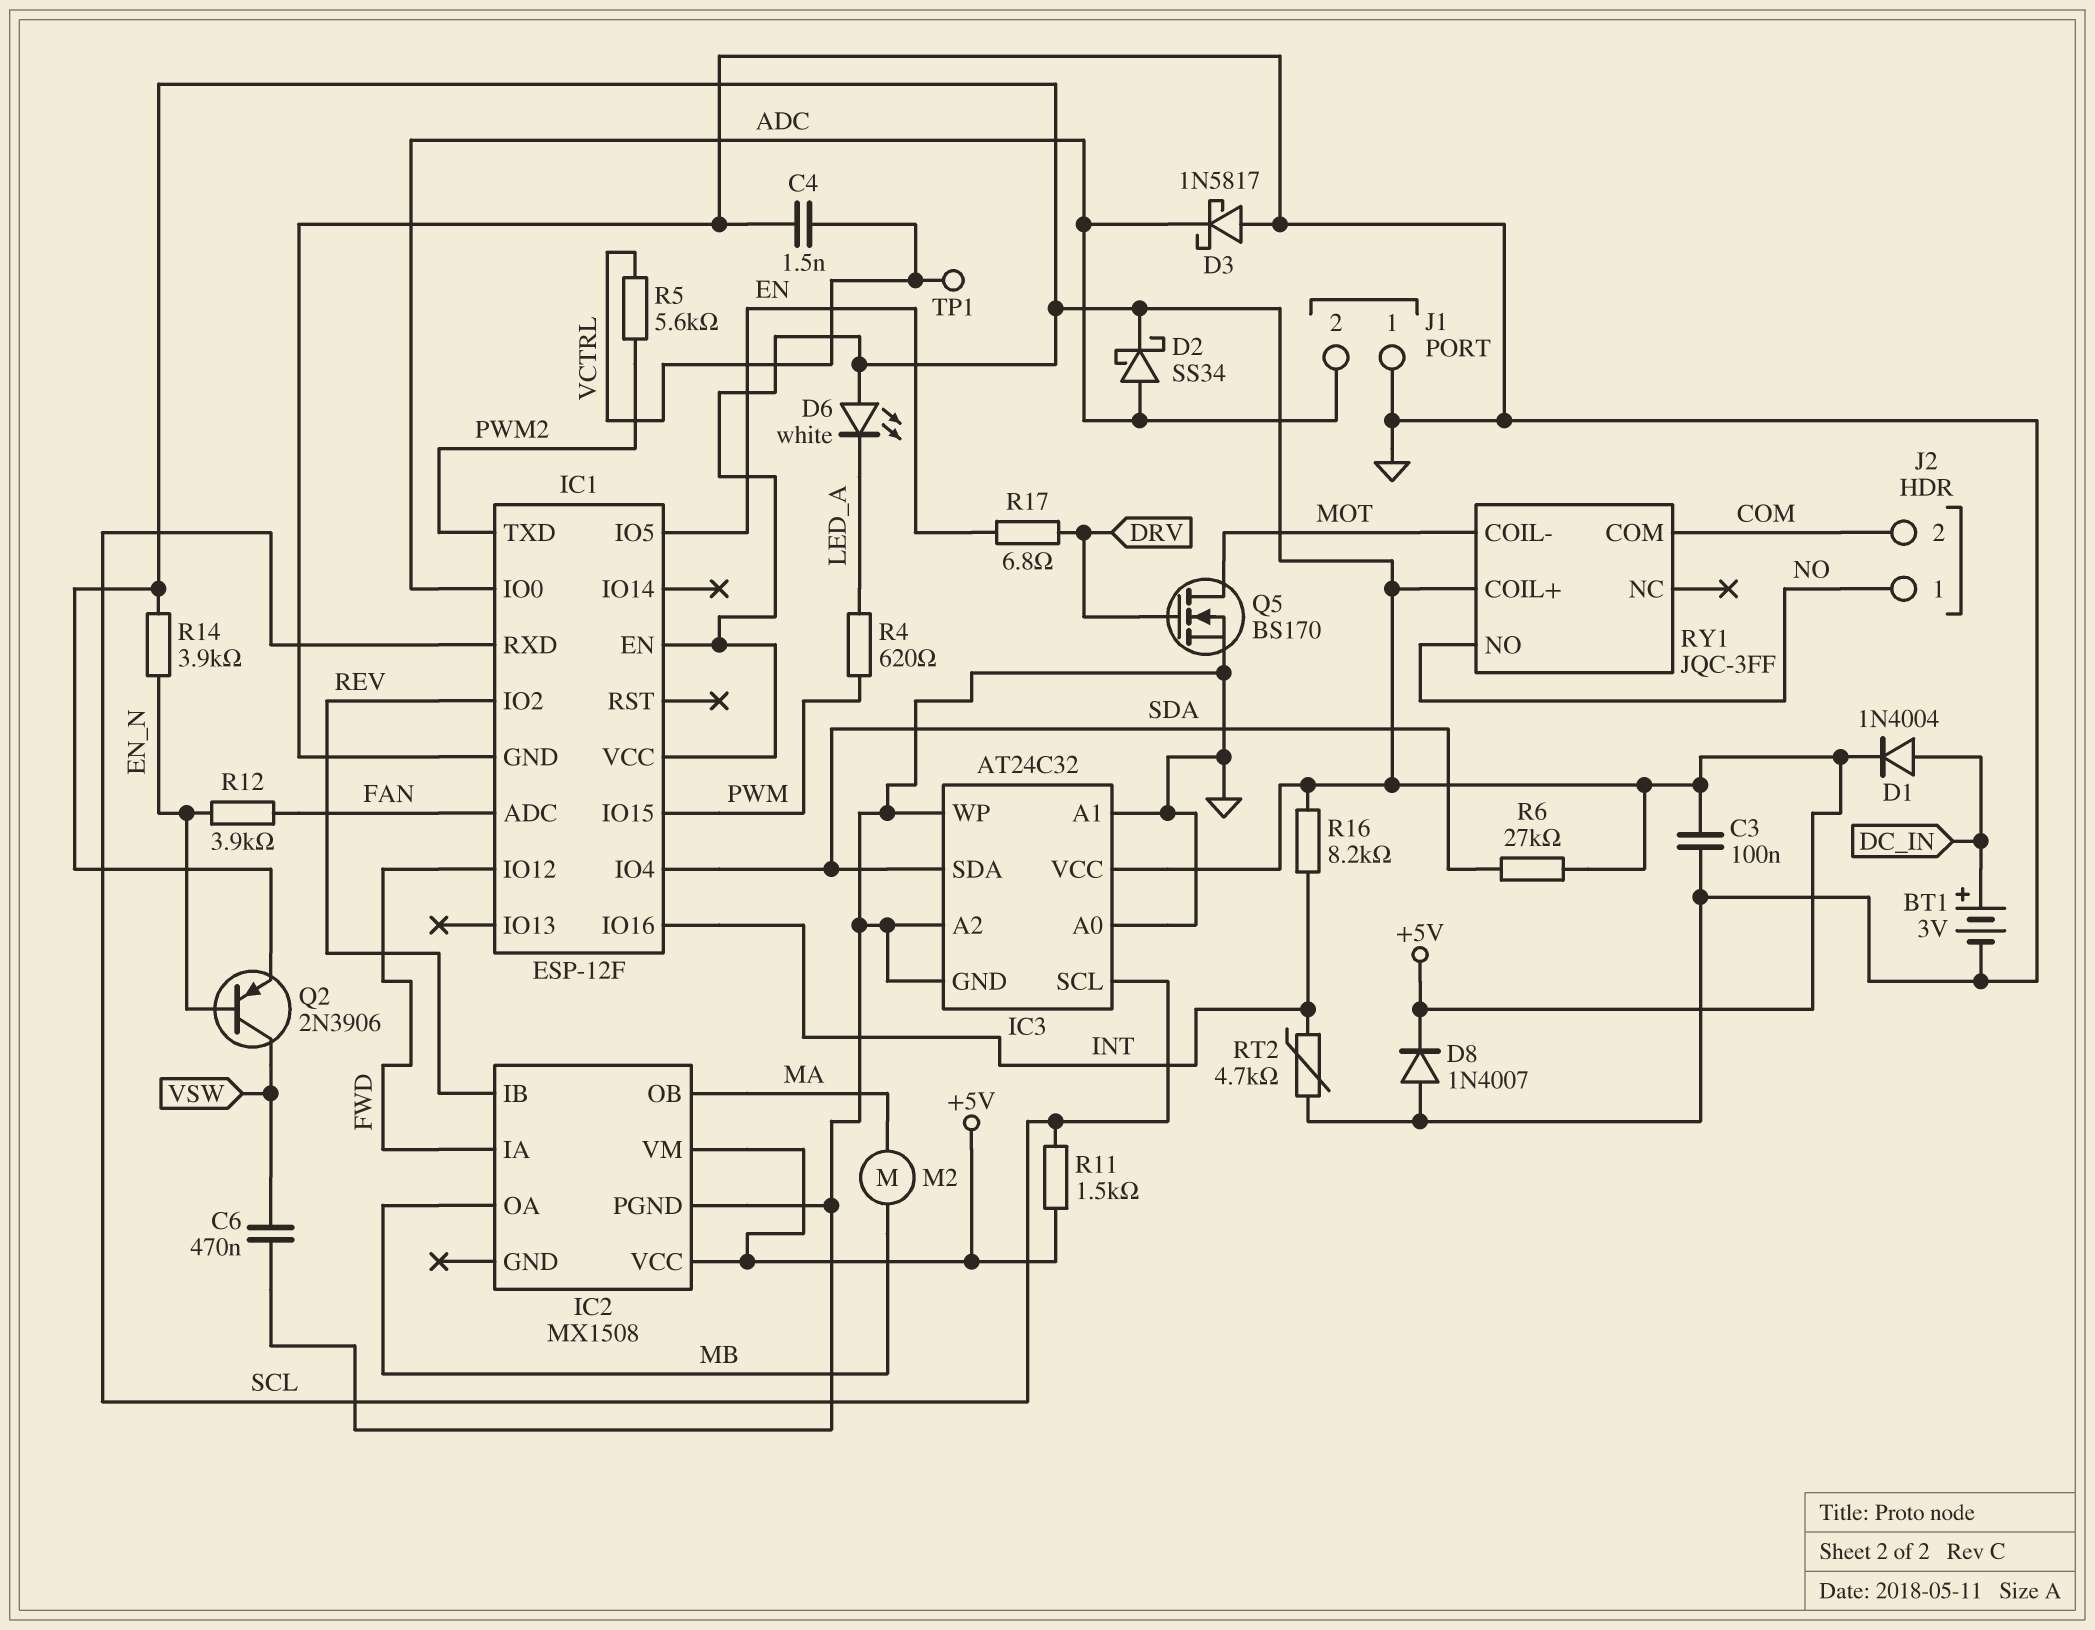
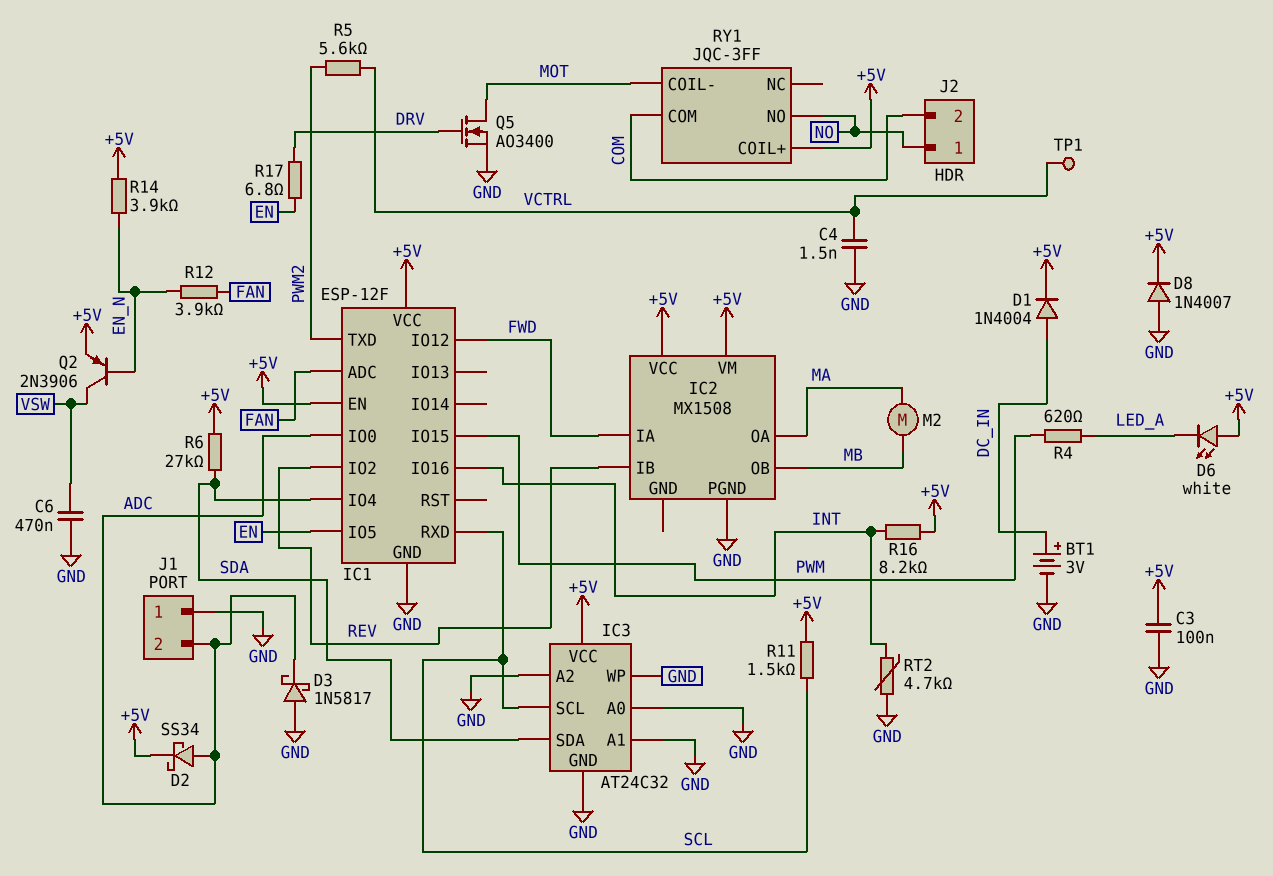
IC2 pin OA: MB -> MA
IC2 pin OB: MA -> MB
Q5: NMOS BS170 (G DRV, D MOT, S GND) -> NMOS AO3400 (G DRV, D MOT, S GND)

